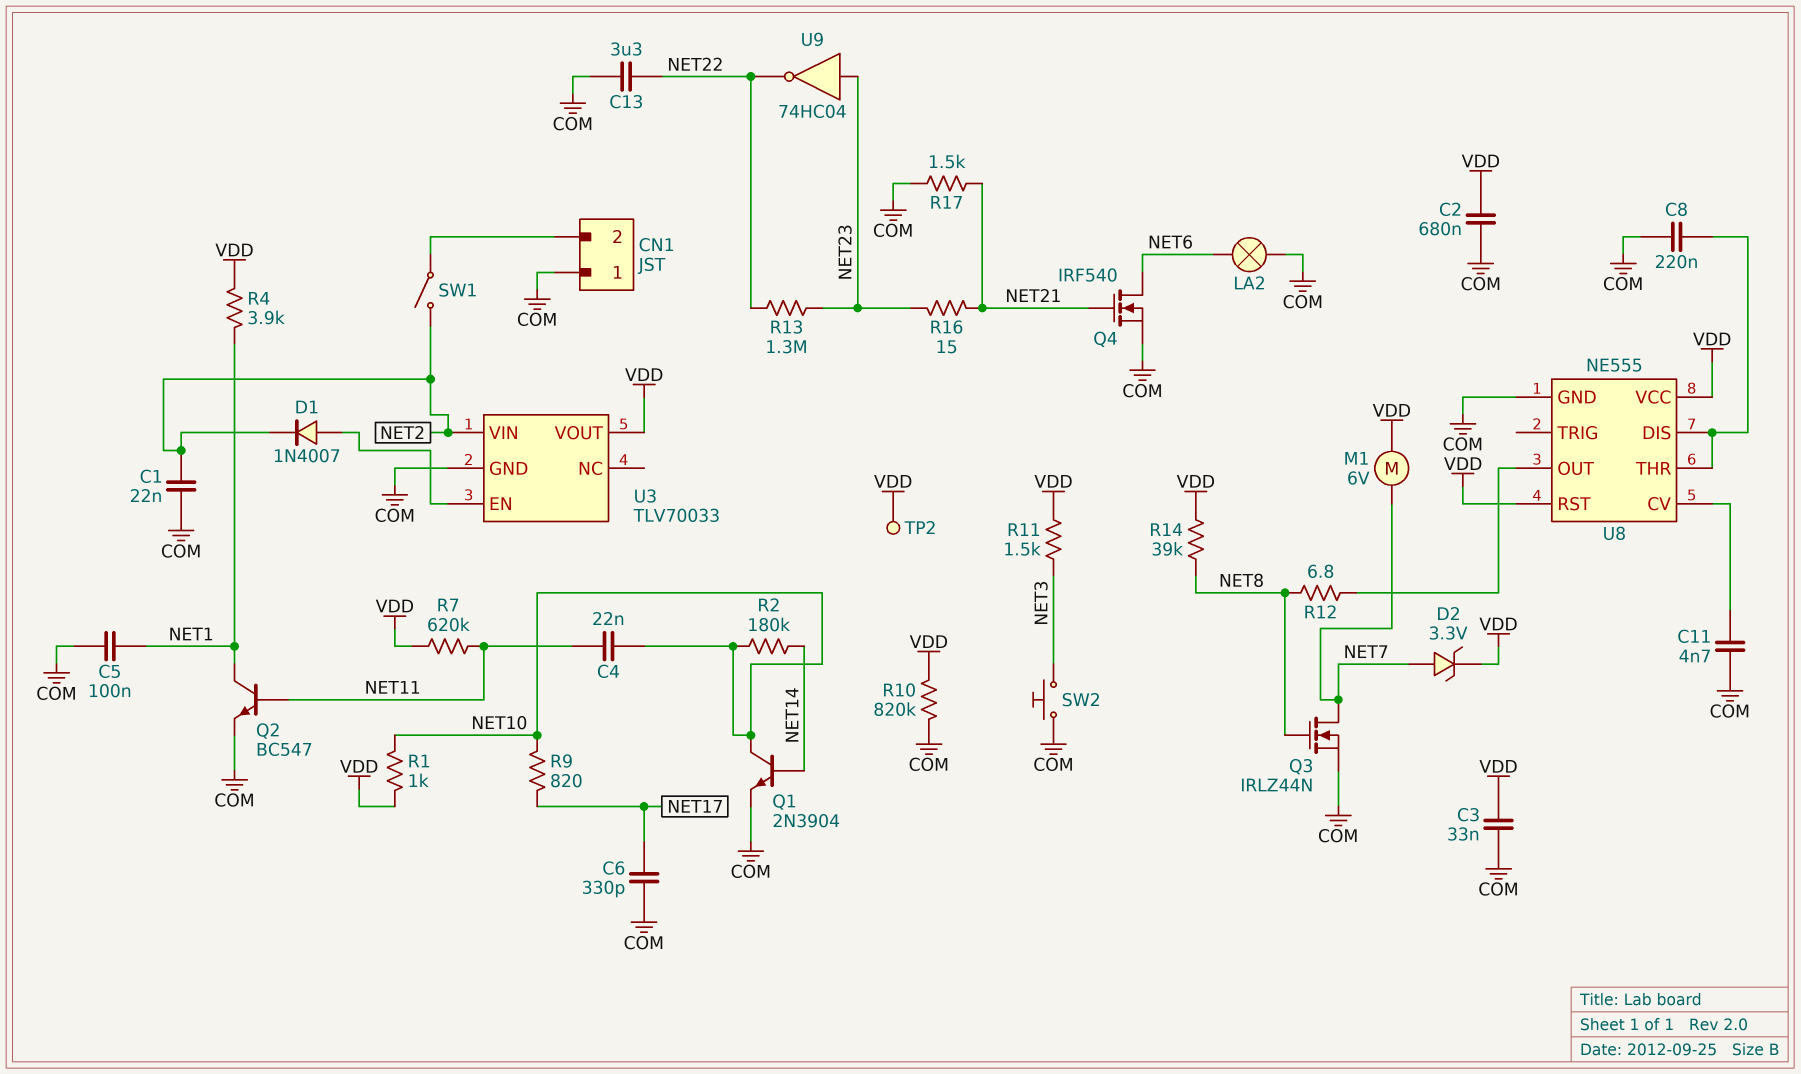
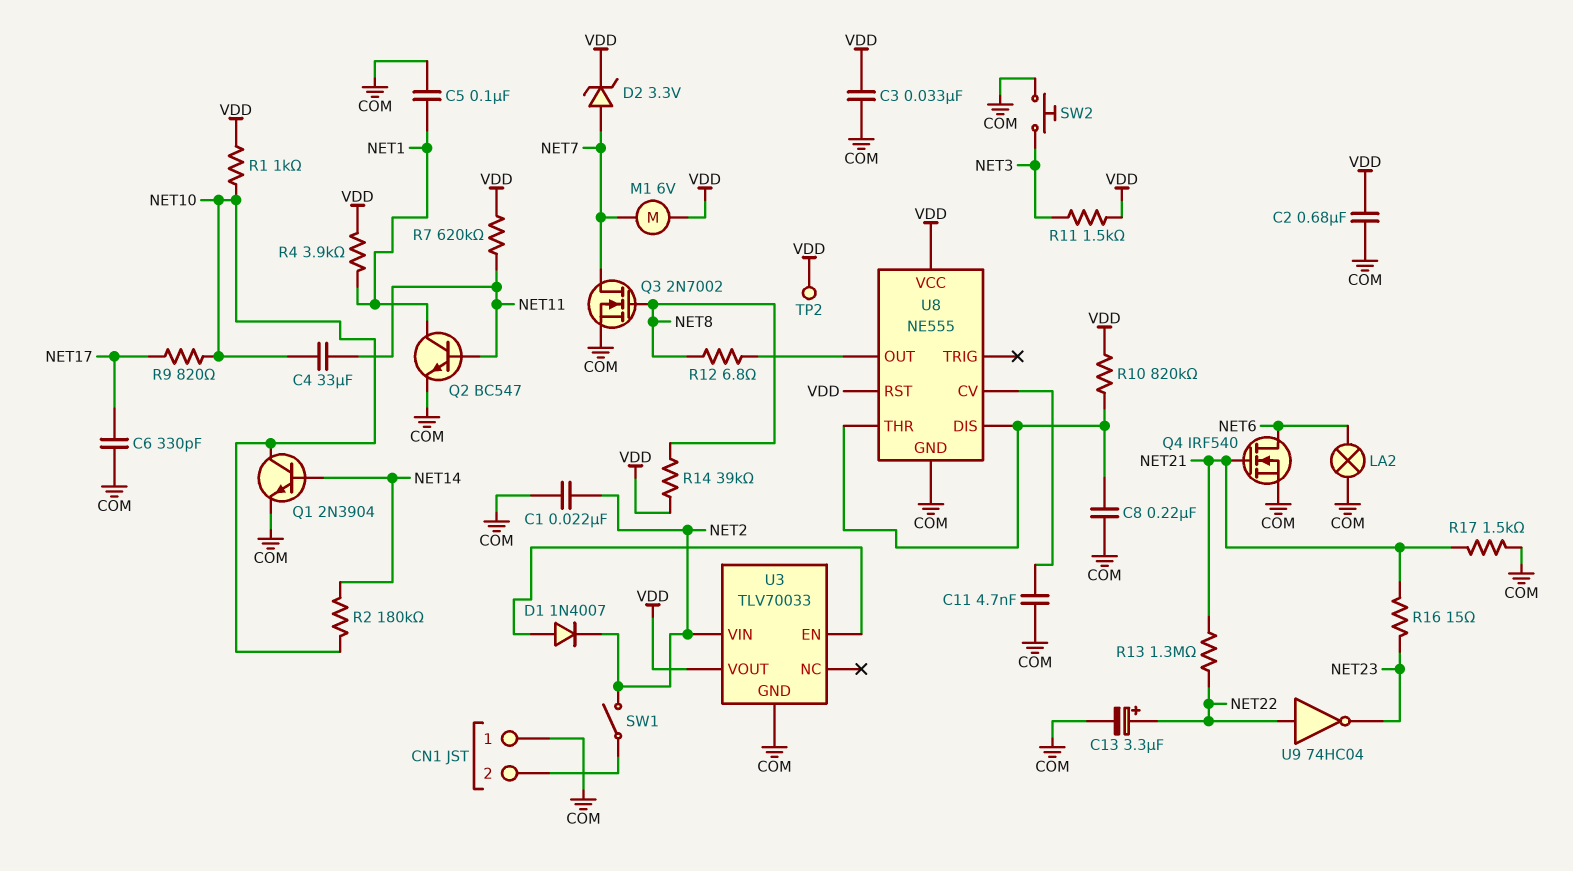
C4: 22nF (NET10, NET11) -> 33uF (NET10, NET11)
C13: 3.3uF (COM, NET22) -> 3.3uF (plus NET22, minus COM)
Q3: NMOS IRLZ44N (G NET8, D NET7, S COM) -> NMOS 2N7002 (G NET8, D NET7, S COM)
R10: 820k (COM, VDD) -> 820k (U8/DIS, VDD)
R13: 1.3M (NET22, NET23) -> 1.3M (NET21, NET22)
U9: NOT 74HC04 (in NET23, out NET22) -> NOT 74HC04 (in NET22, out NET23)

